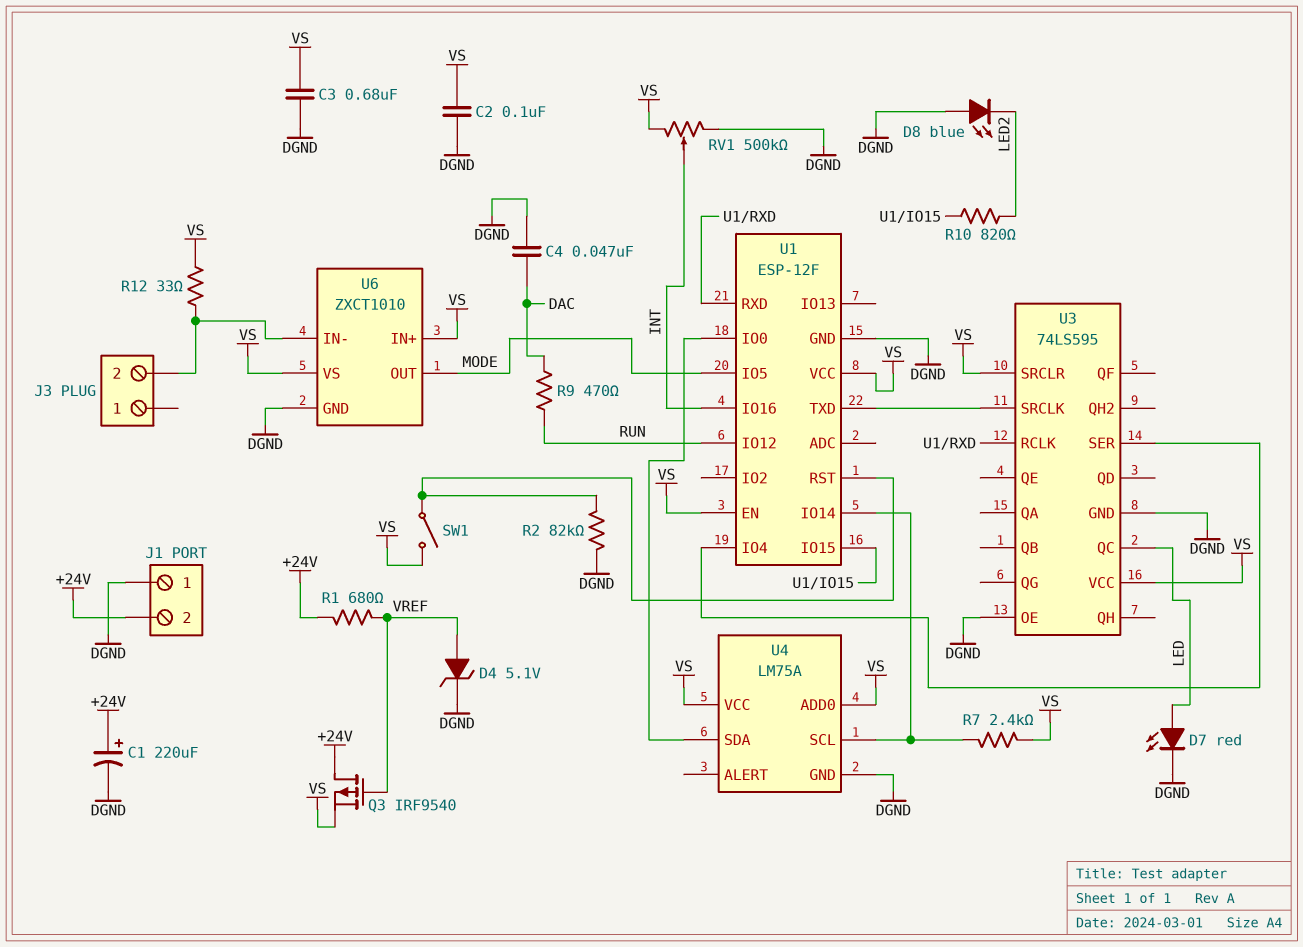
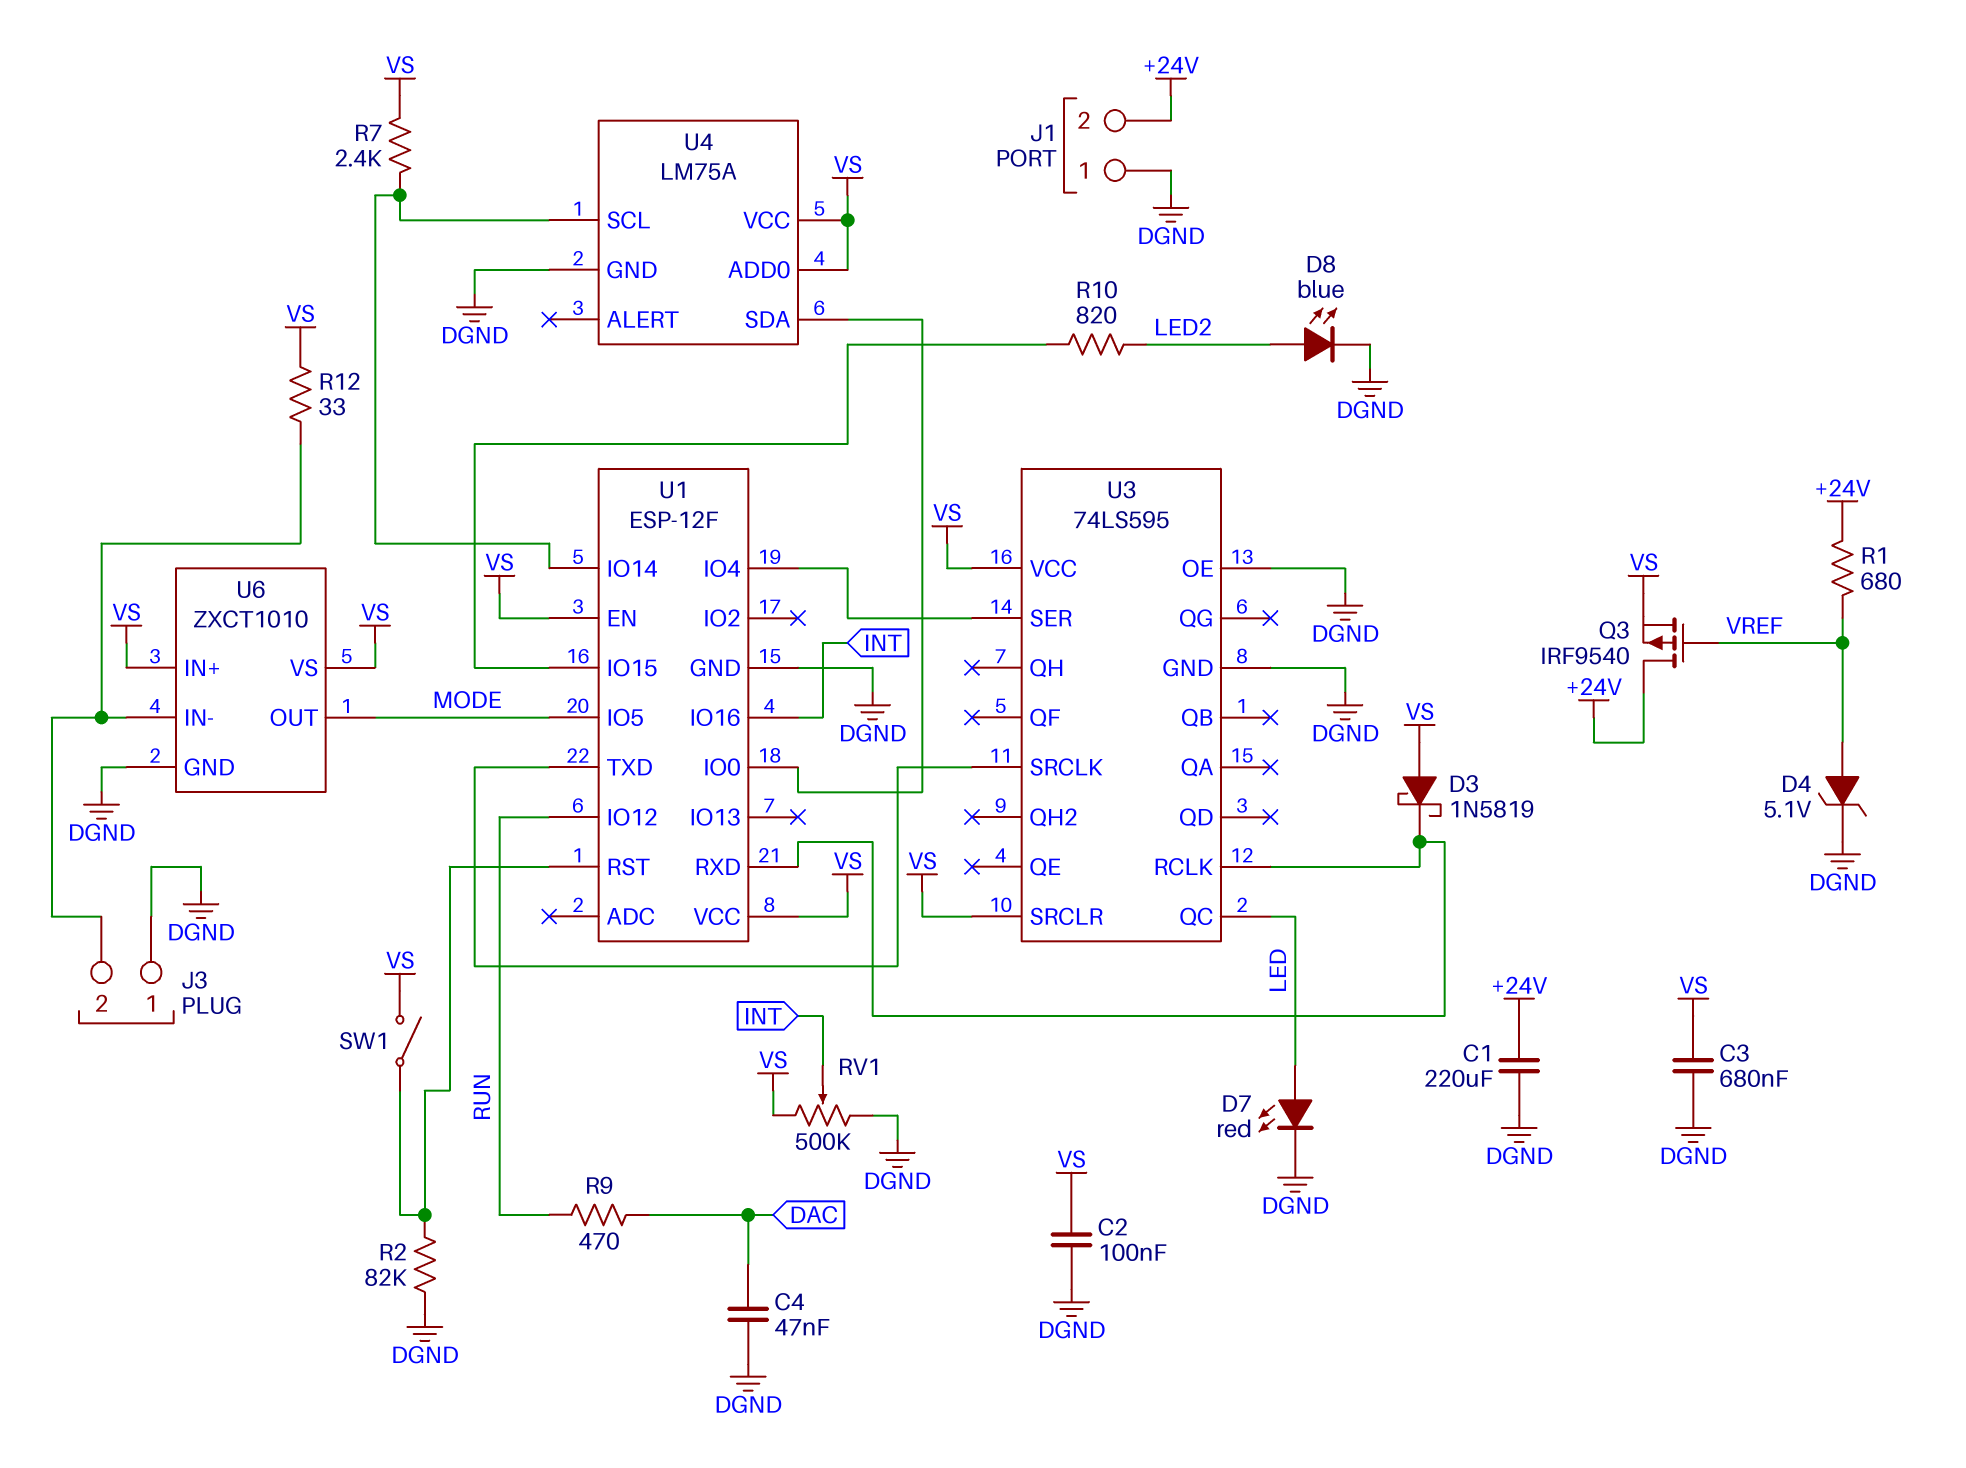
C1: 220uF (plus +24V, minus DGND) -> 220uF (+24V, DGND)
D3: none -> schottky 1N5819 (A VS, K U1/RXD)
D8: LED blue (A DGND, K LED2) -> LED blue (A LED2, K DGND)
J3 pin 1: none -> DGND

